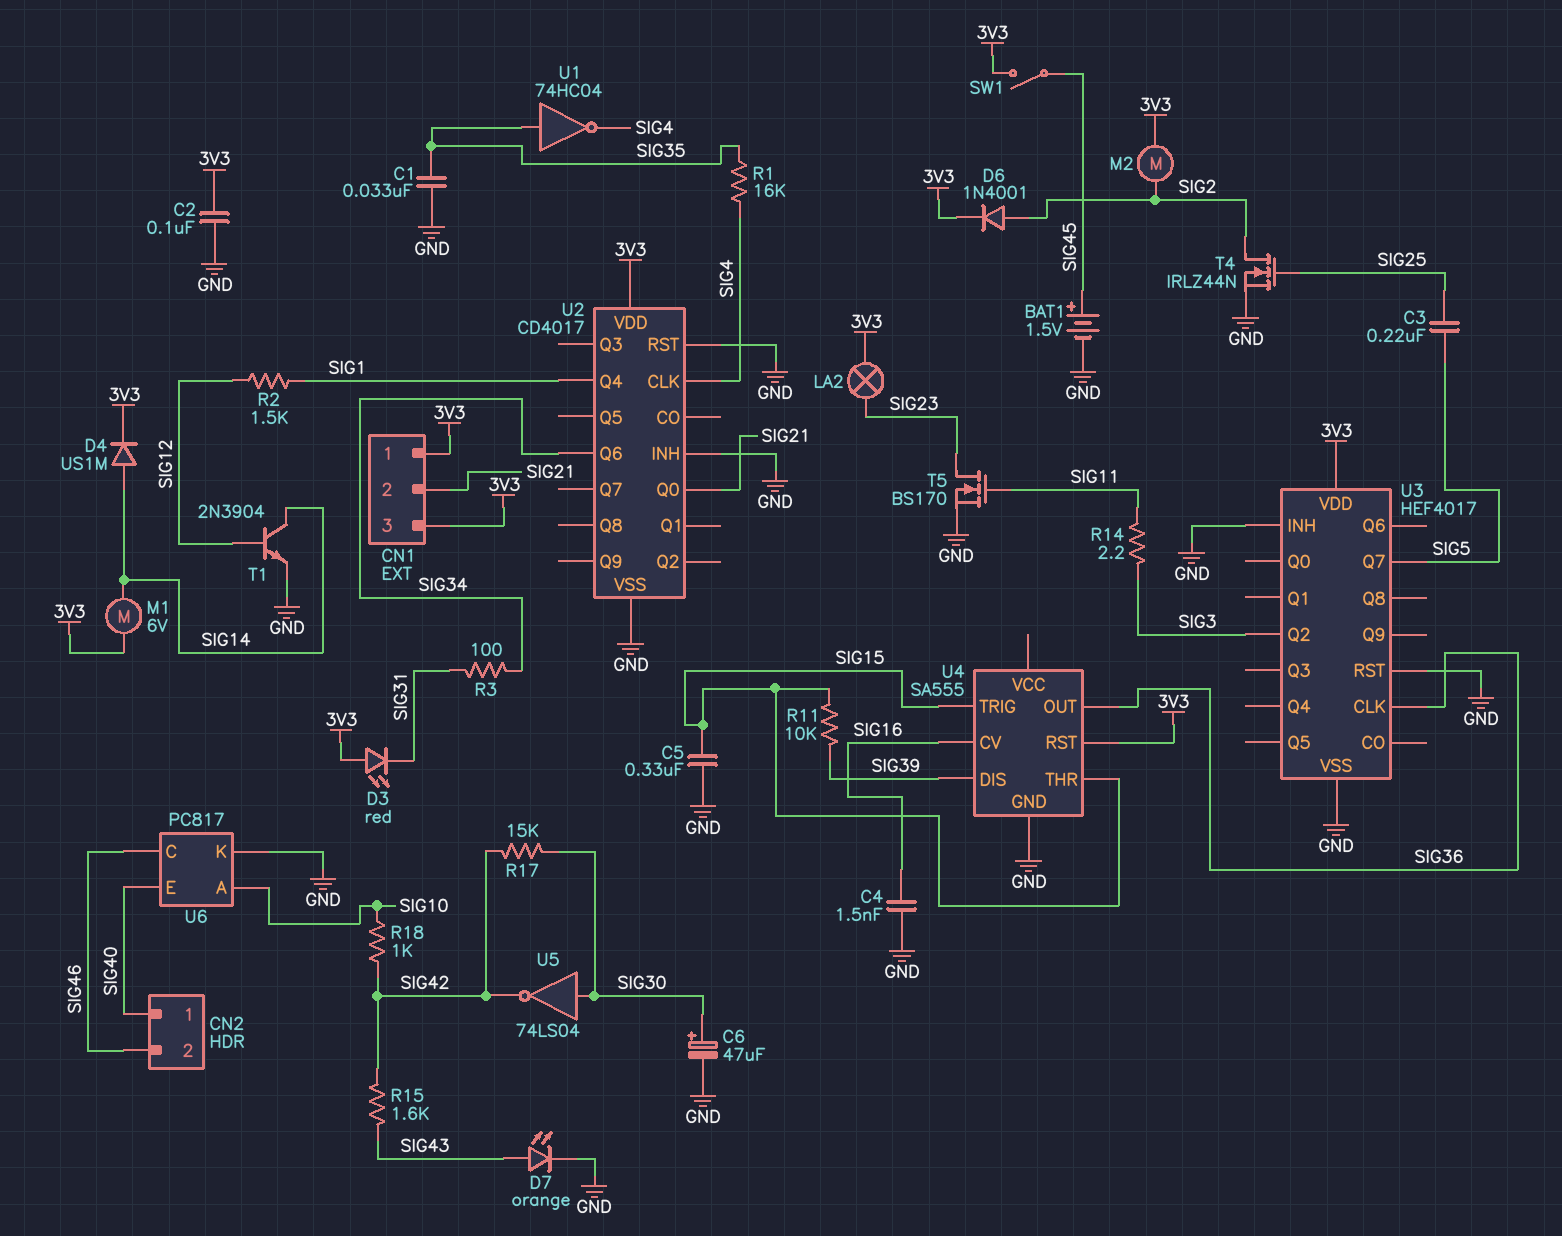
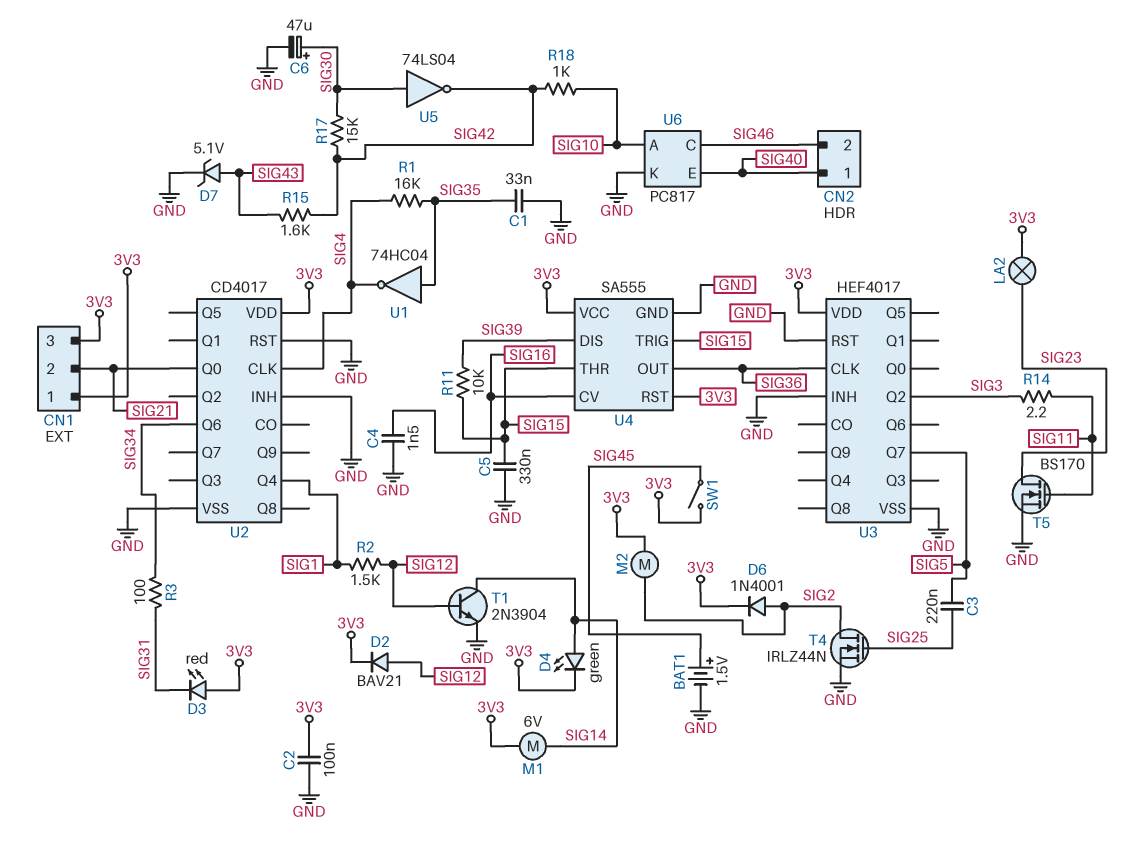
D2: none -> diode BAV21 (A SIG12, K 3V3)
D4: diode US1M (A SIG14, K 3V3) -> LED green (A SIG14, K 3V3)
D7: LED orange (A SIG43, K GND) -> zener 5.1V (A SIG43, K GND)
U4 pin VCC: none -> 3V3

